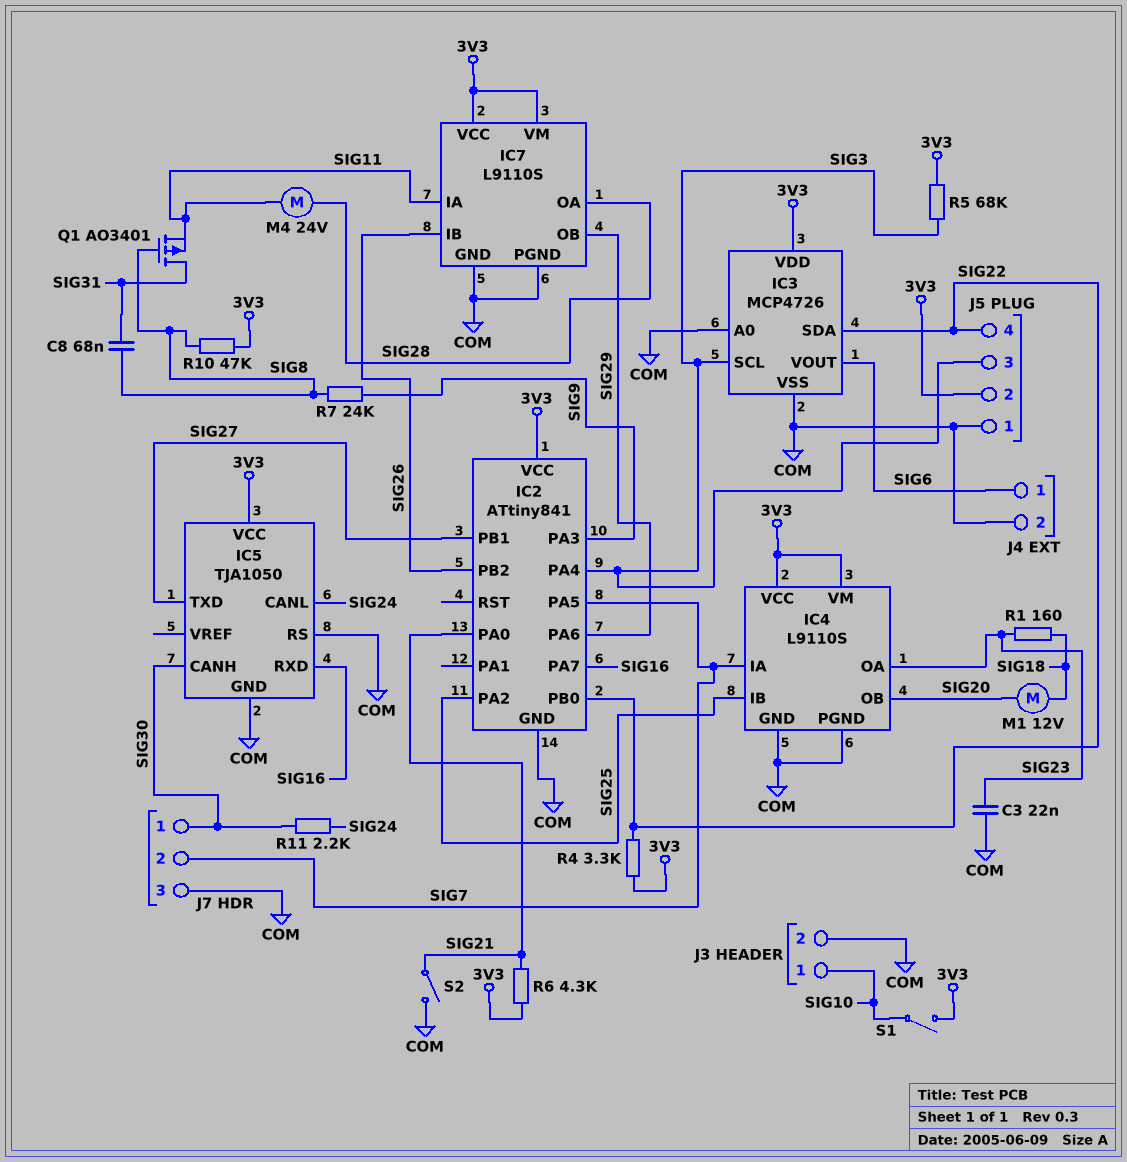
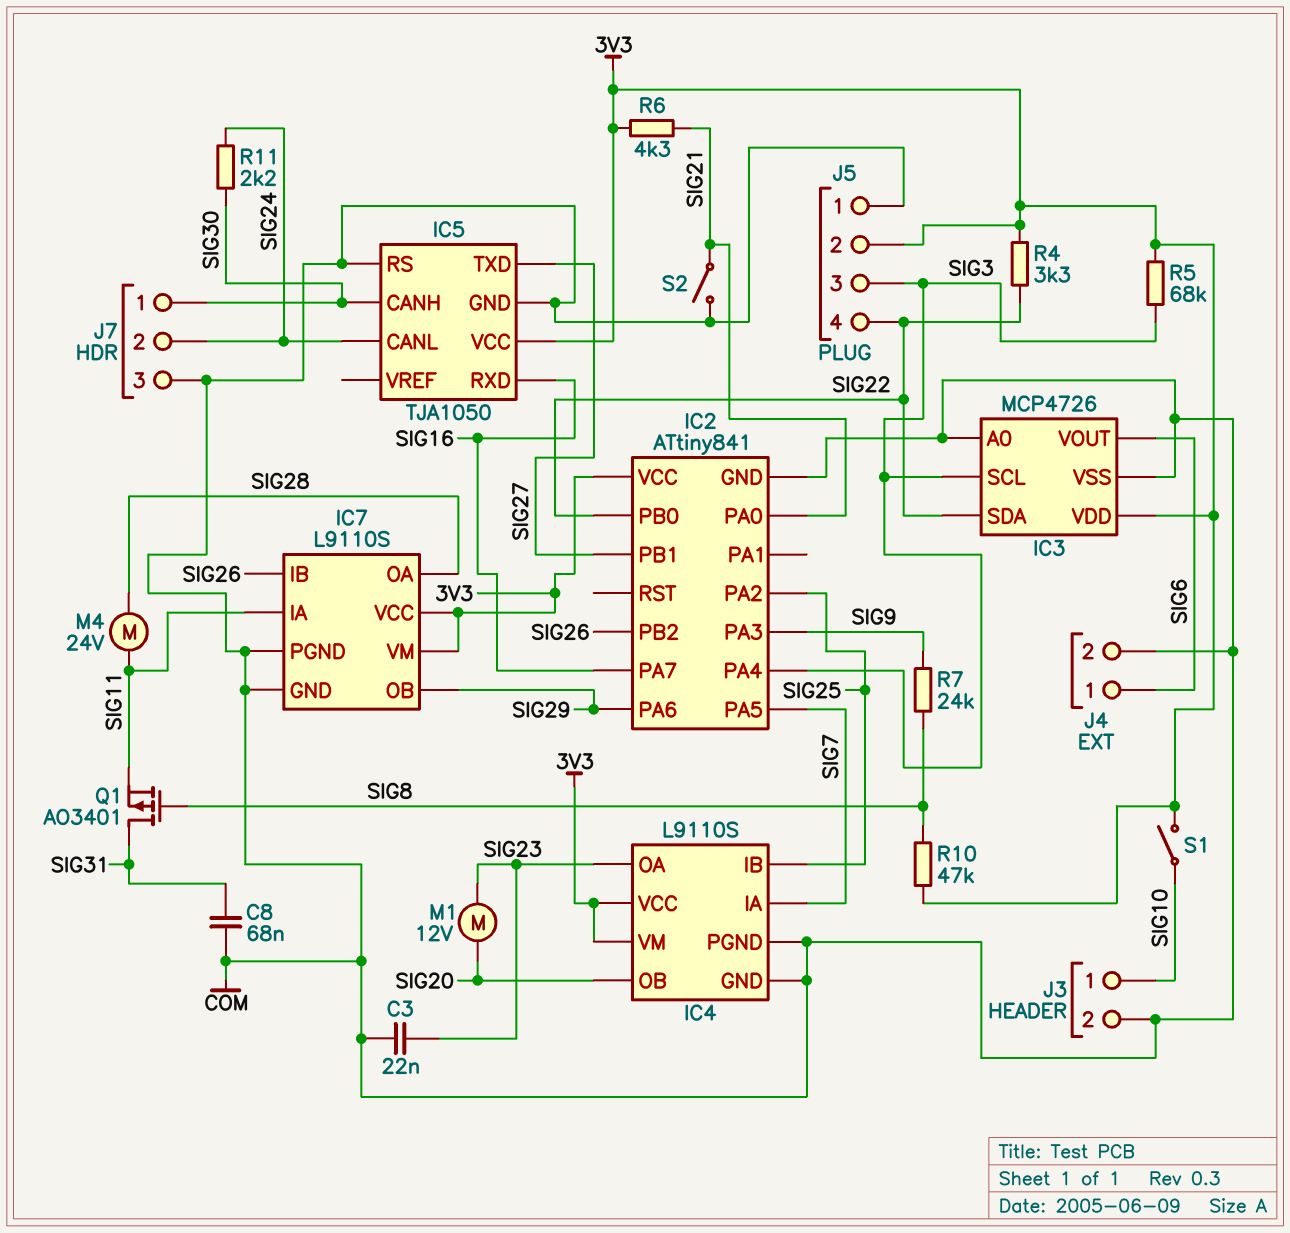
C8: 68nF (SIG8, SIG31) -> 68nF (COM, SIG31)
J7 pin 2: SIG7 -> SIG24
M1: motor 12V (SIG18, SIG20) -> motor 12V (SIG20, SIG23)
R1: 160 (SIG18, SIG23) -> none

